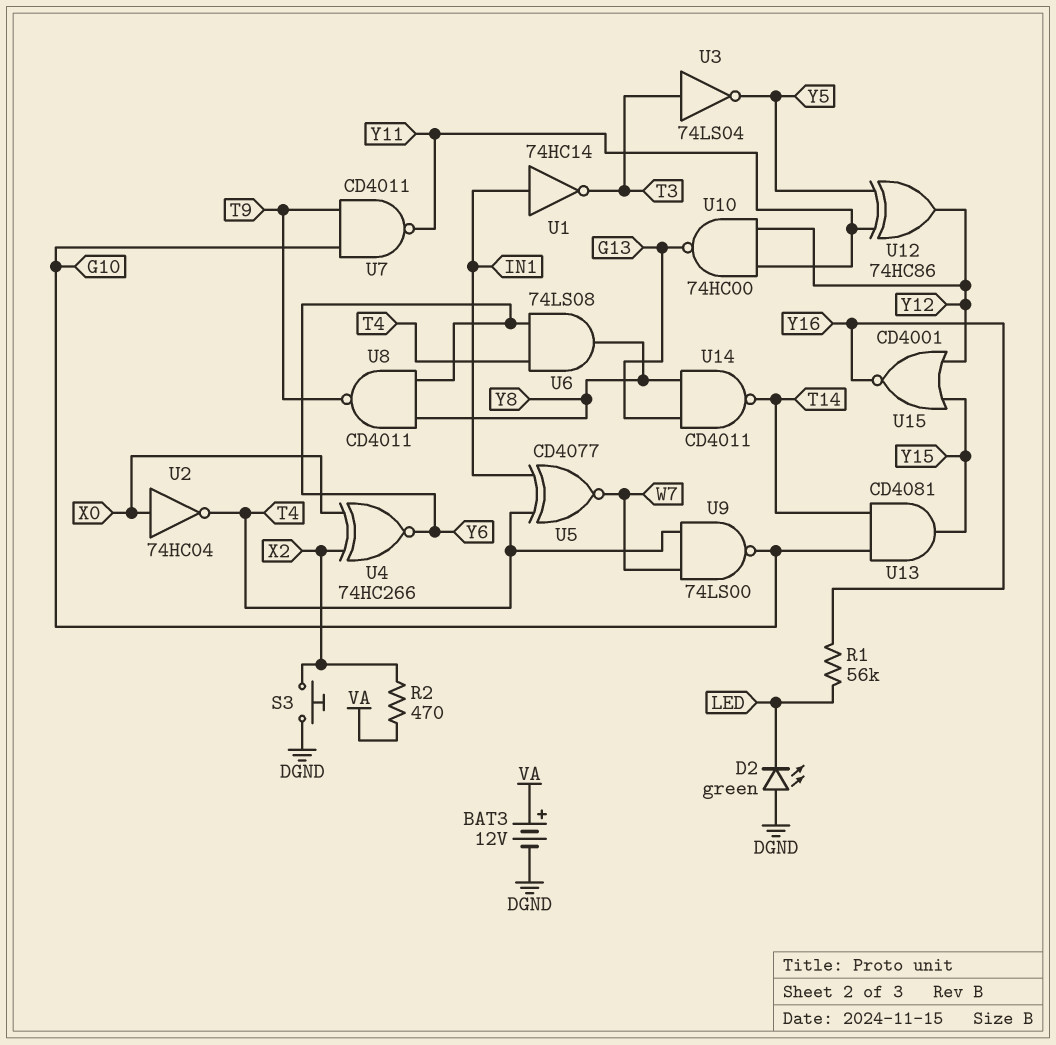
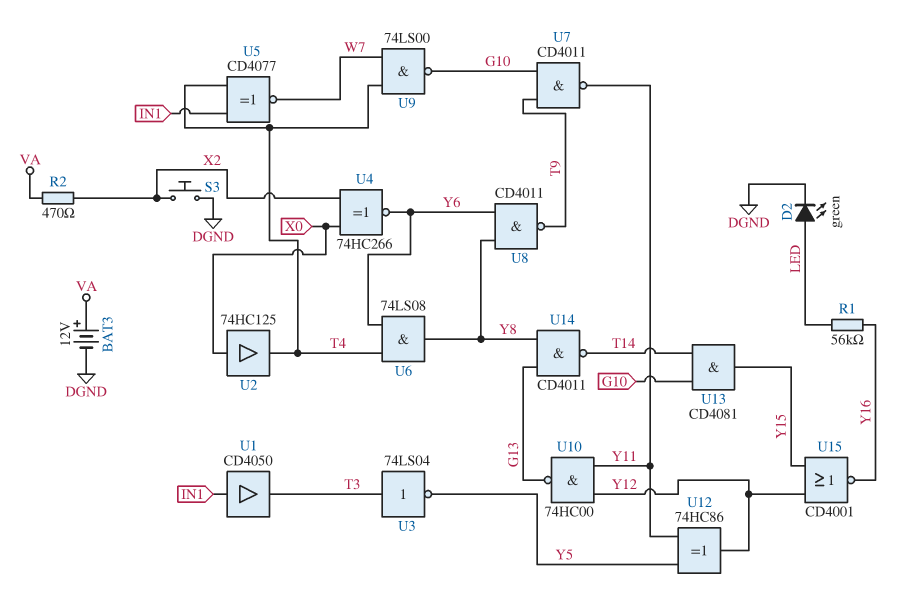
D2: LED green (A DGND, K LED) -> LED green (A LED, K DGND)
U1: NOT 74HC14 (in IN1, out T3) -> buffer CD4050 (in IN1, out T3)
U2: NOT 74HC04 (in X0, out T4) -> buffer 74HC125 (in X0, out T4)

